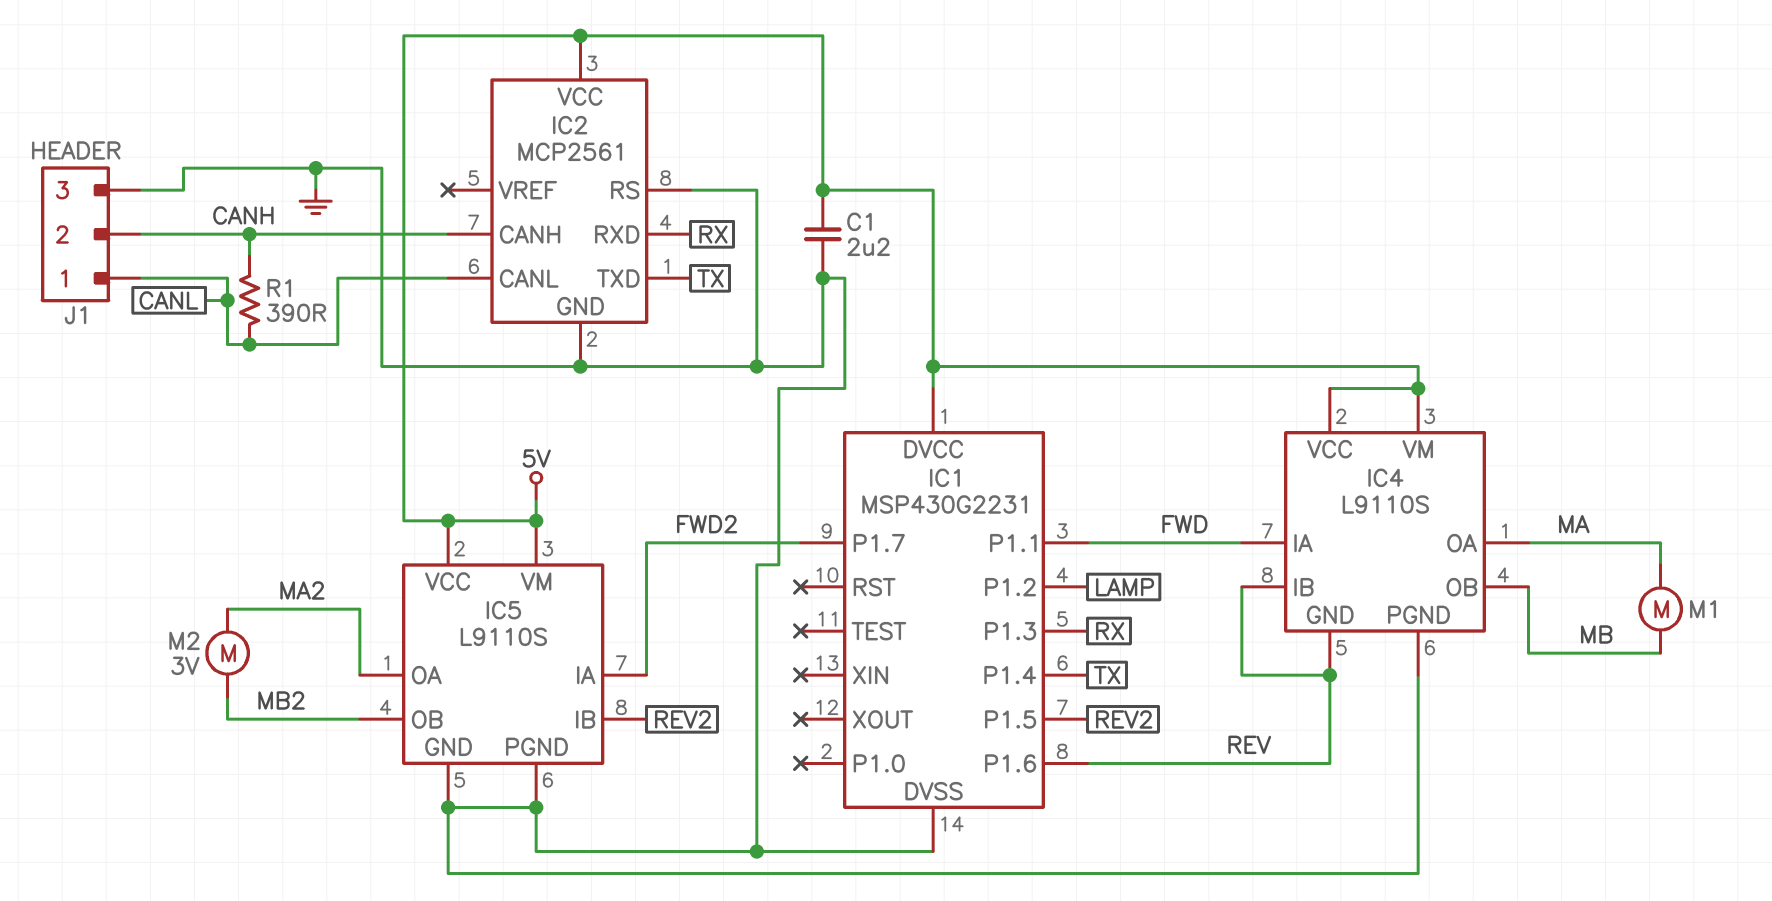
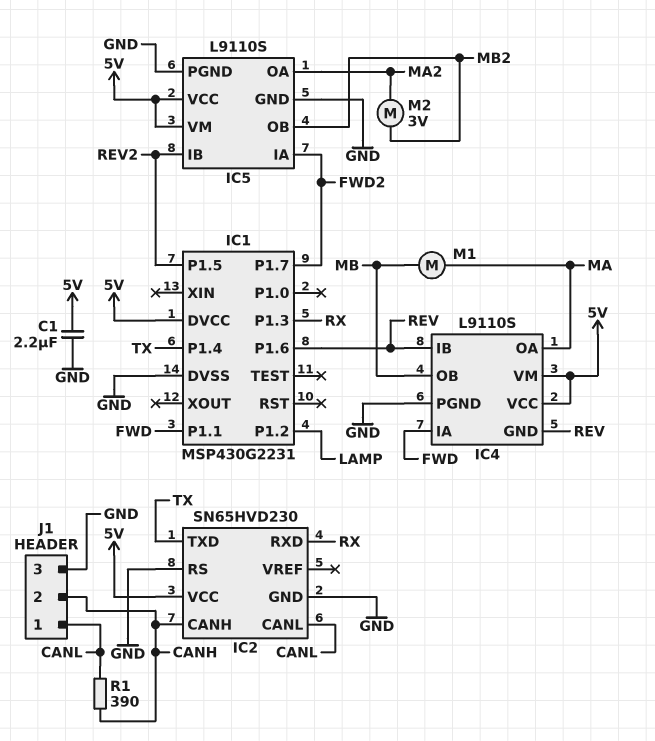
IC2: MCP2561 -> SN65HVD230

